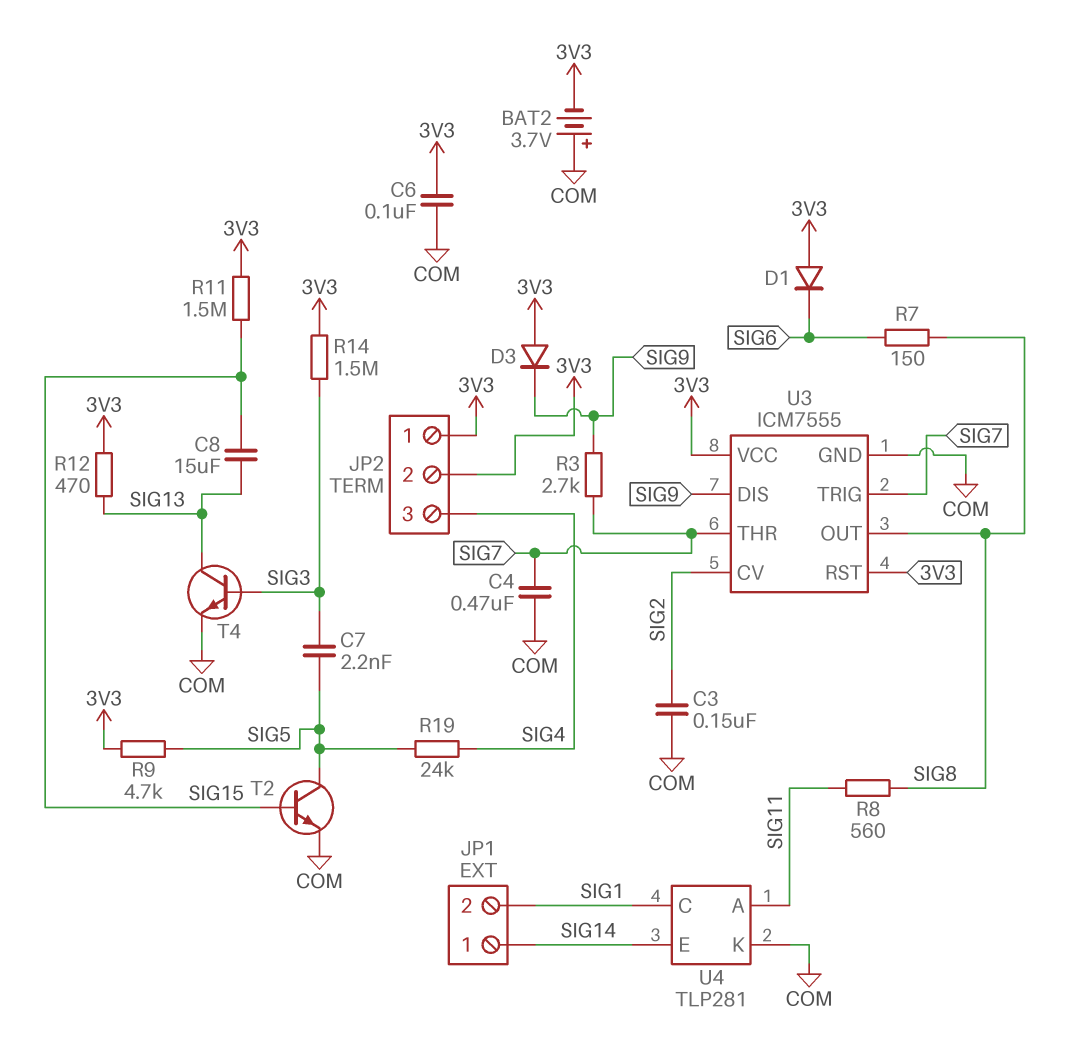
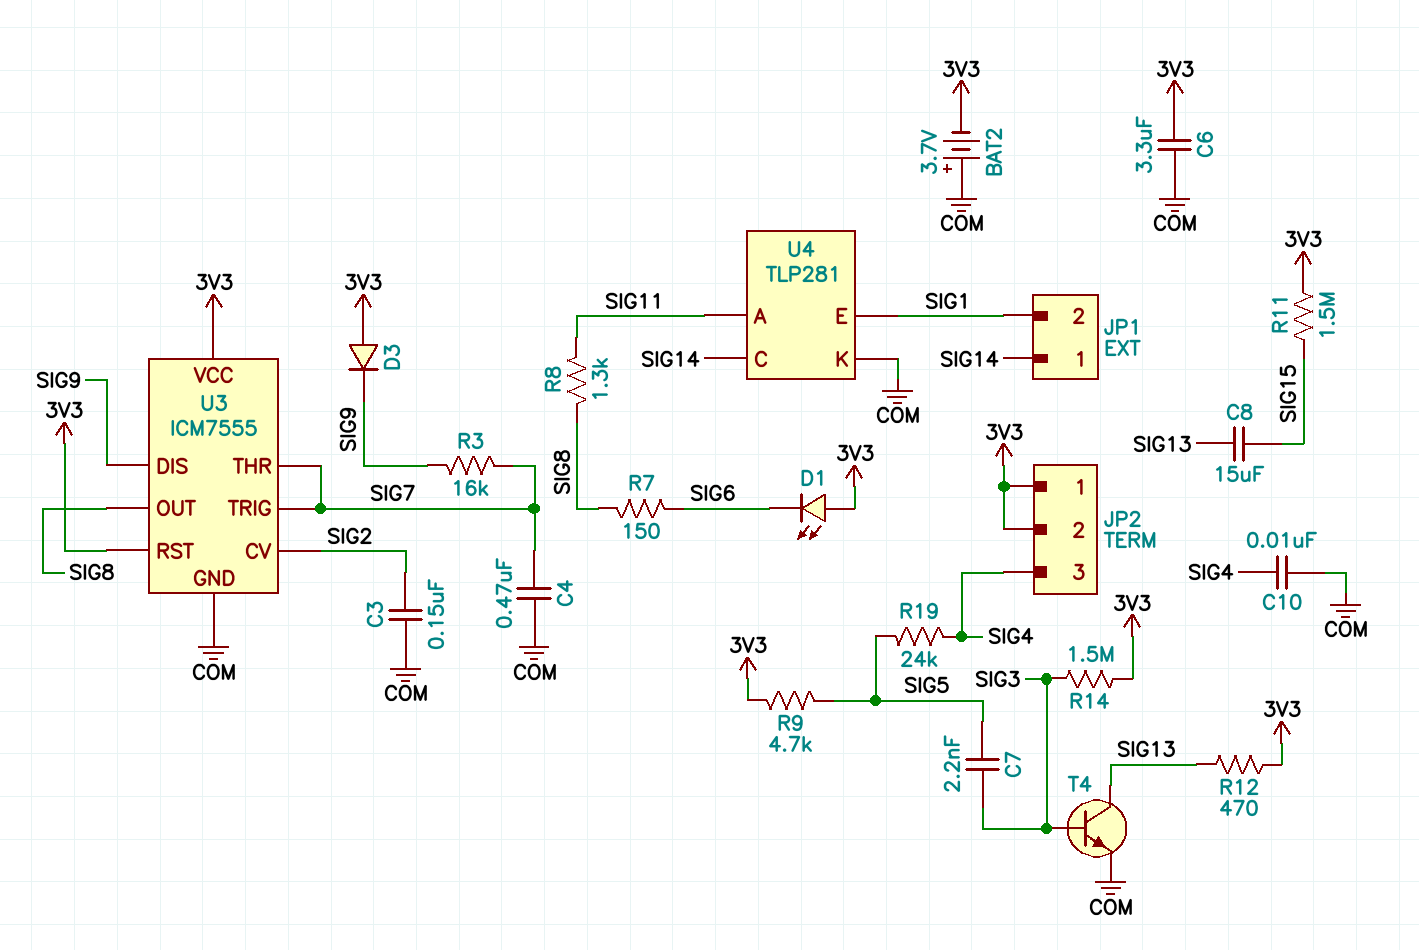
C6: 100nF (3V3, COM) -> 3.3uF (3V3, COM)
C10: none -> 10nF (COM, SIG4)
D1: diode (A 3V3, K SIG6) -> LED (A 3V3, K SIG6)
R3: 2.7k (SIG7, SIG9) -> 16k (SIG7, SIG9)
R8: 560 (SIG8, SIG11) -> 1.3k (SIG8, SIG11)
T2: NPN (B SIG15, C SIG5, E COM) -> none
U4 pin C: SIG1 -> SIG14
U4 pin E: SIG14 -> SIG1

